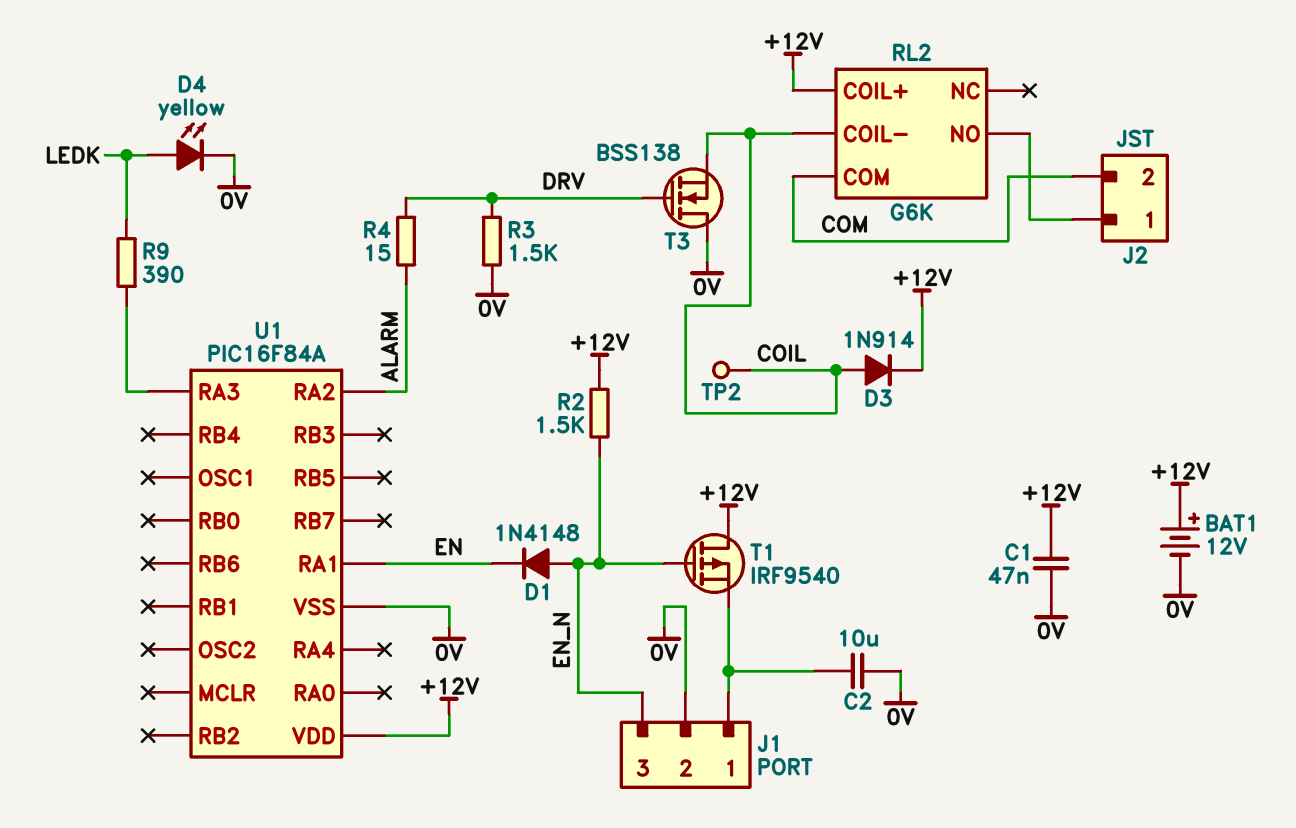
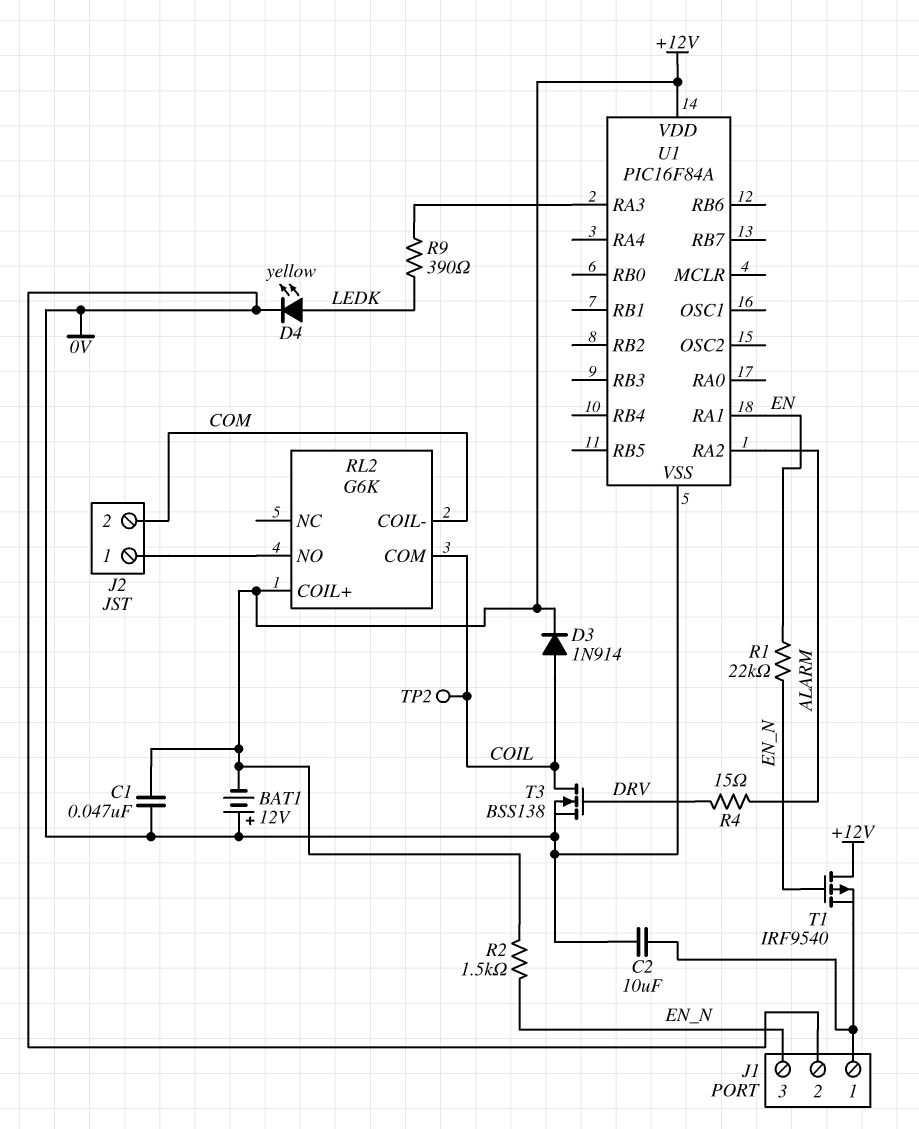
BAT1: 12V (plus +12V, minus 0V) -> 12V (plus 0V, minus +12V)
D1: diode 1N4148 (A EN_N, K EN) -> none
R1: none -> 22k (EN, EN_N)
R3: 1.5k (0V, DRV) -> none
RL2 pin COIL-: COIL -> COM
RL2 pin COM: COM -> COIL
T3: NMOS BSS138 (G DRV, D 0V, S COIL) -> NMOS BSS138 (G DRV, D COIL, S 0V)

